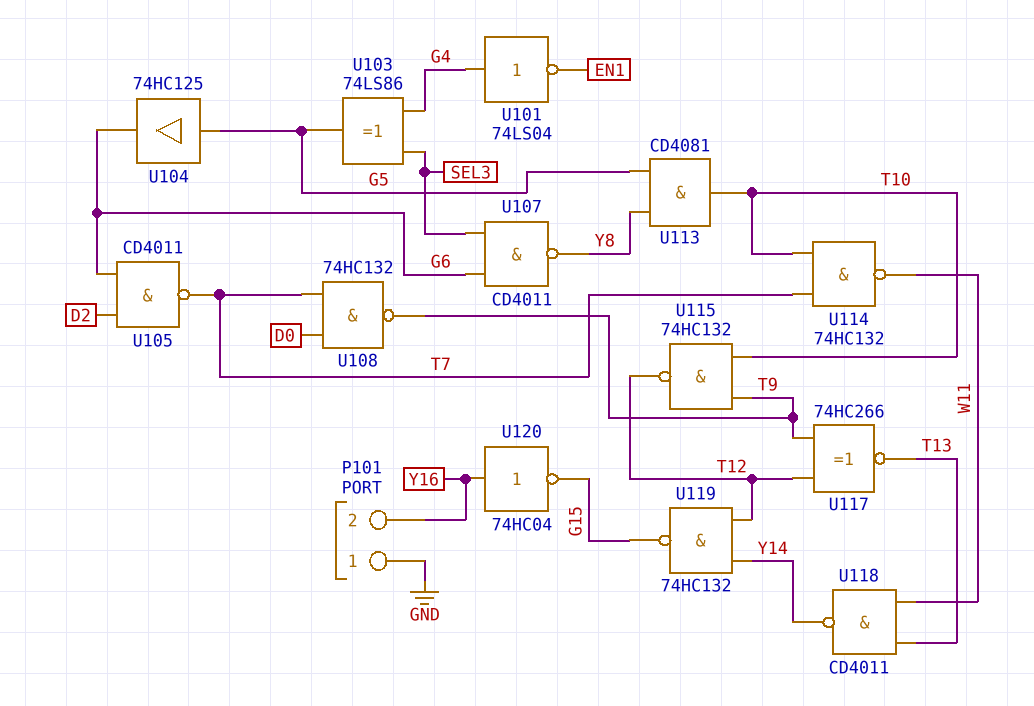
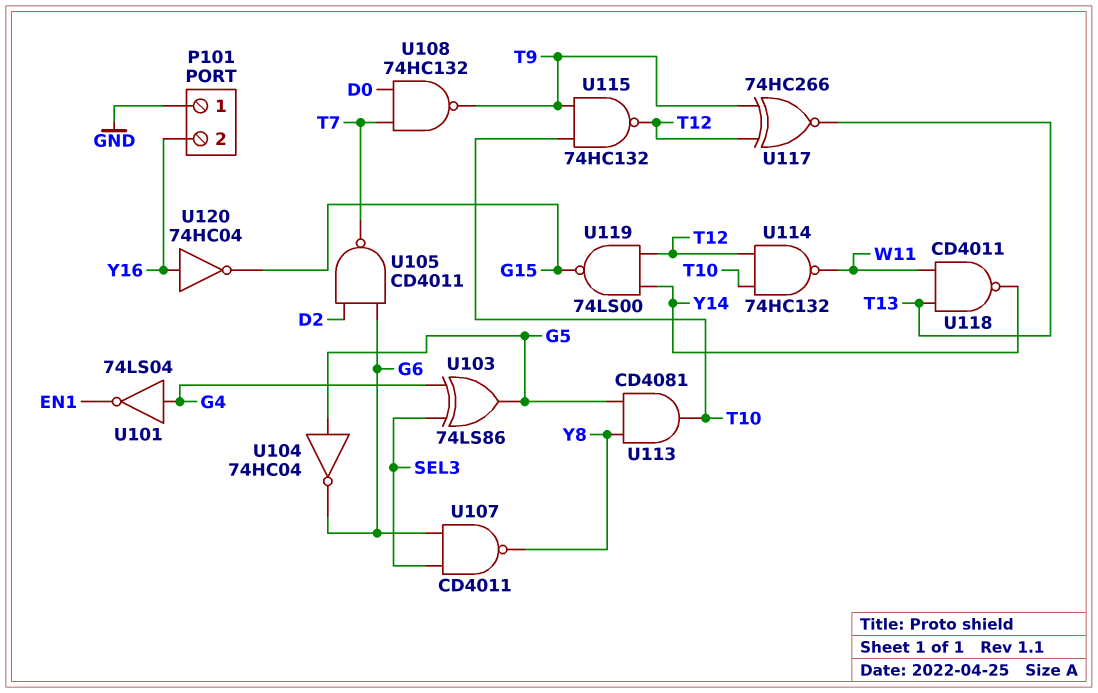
U104: buffer 74HC125 (in G5, out G6) -> NOT 74HC04 (in G5, out G6)
U114: NAND 74HC132 (in T7, in T10, out W11) -> NAND 74HC132 (in T10, in T12, out W11)
U119: NAND 74HC132 (in T12, in Y14, out G15) -> NAND 74LS00 (in T12, in Y14, out G15)

